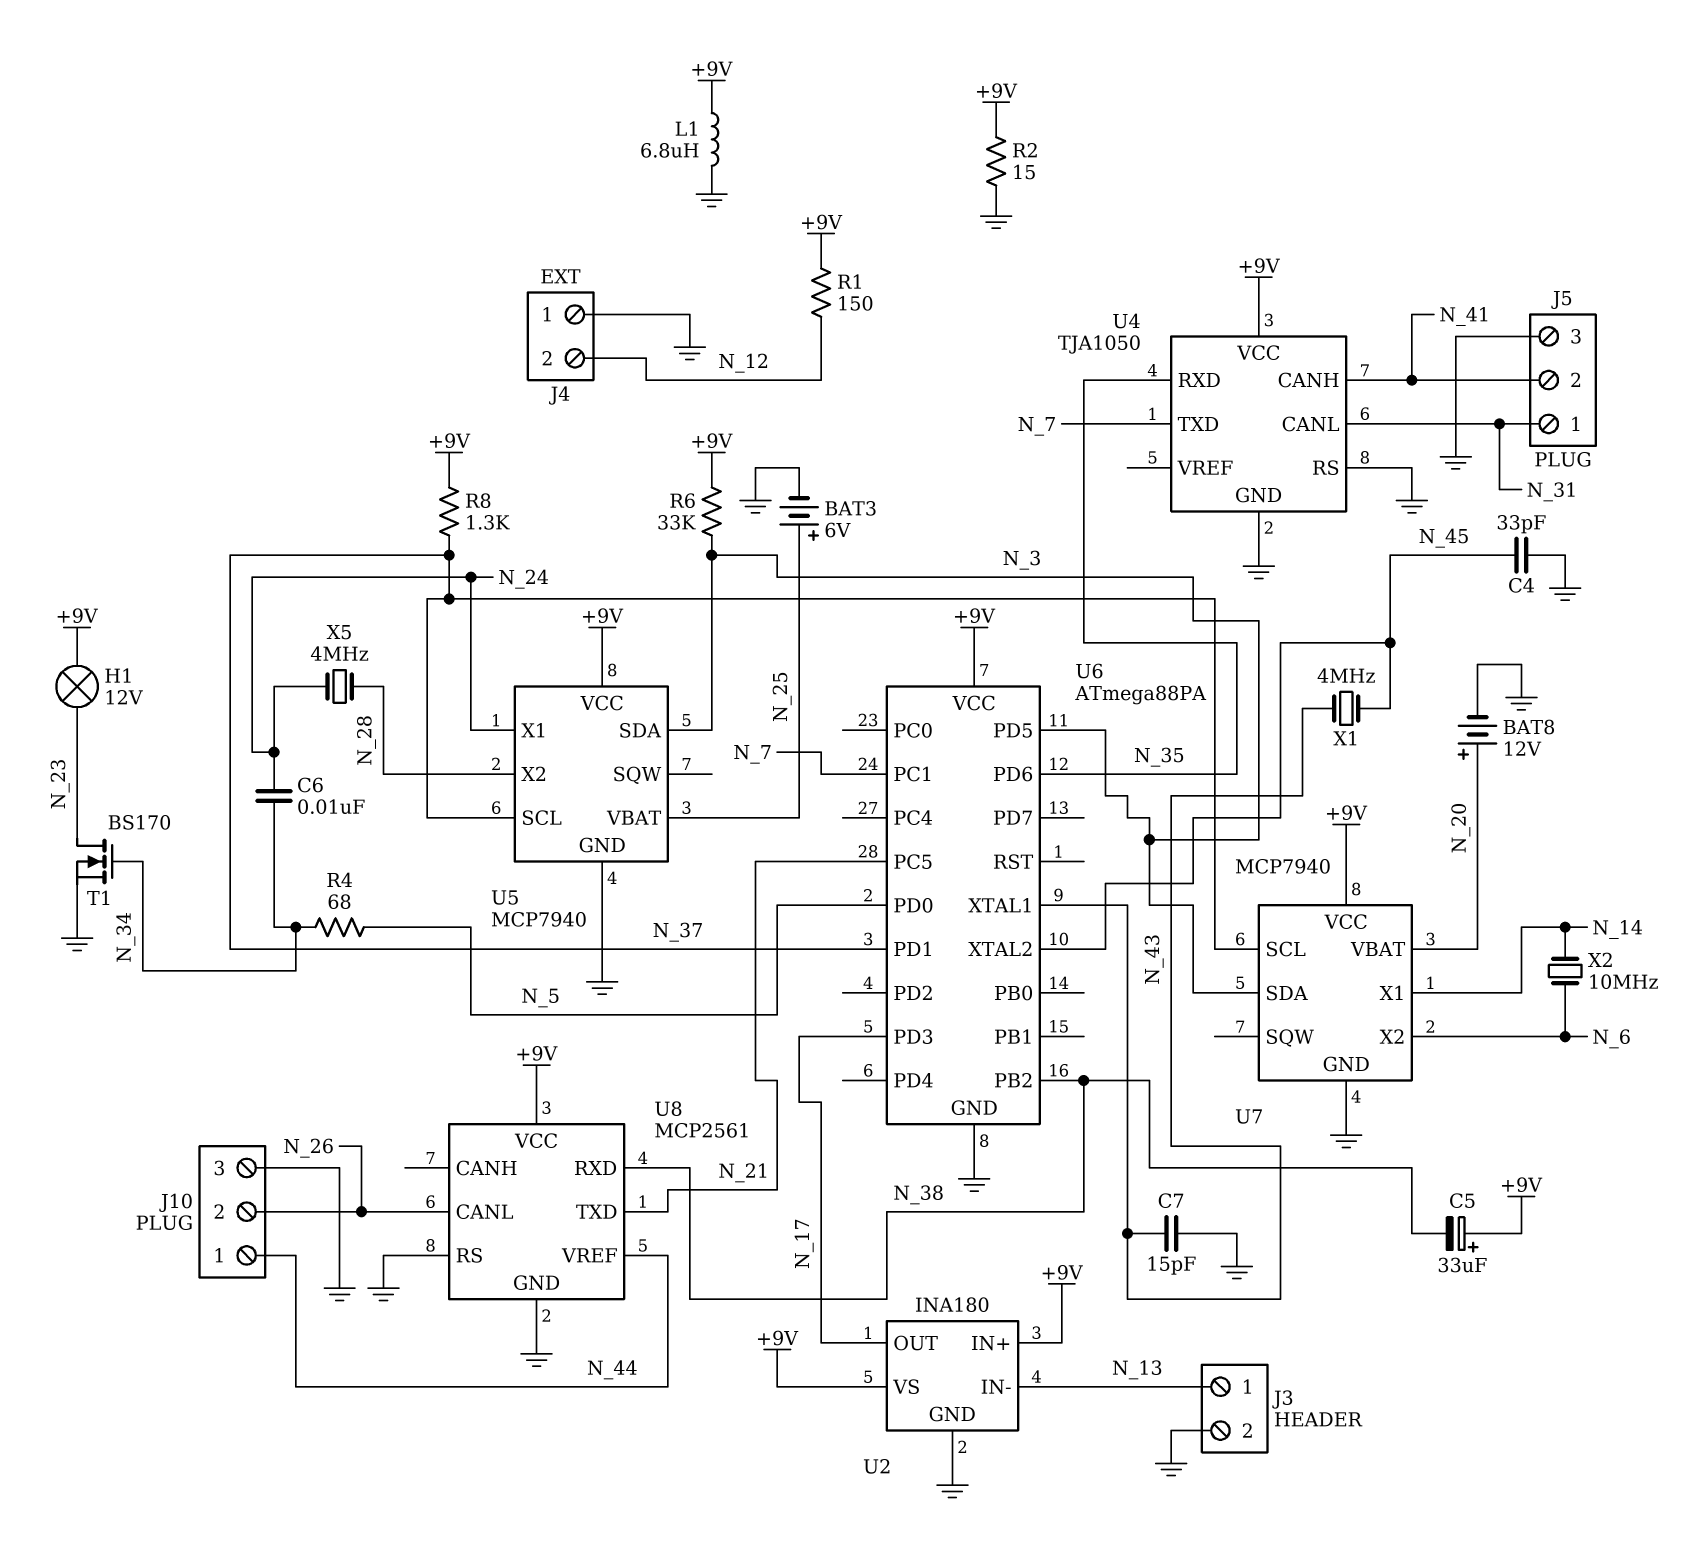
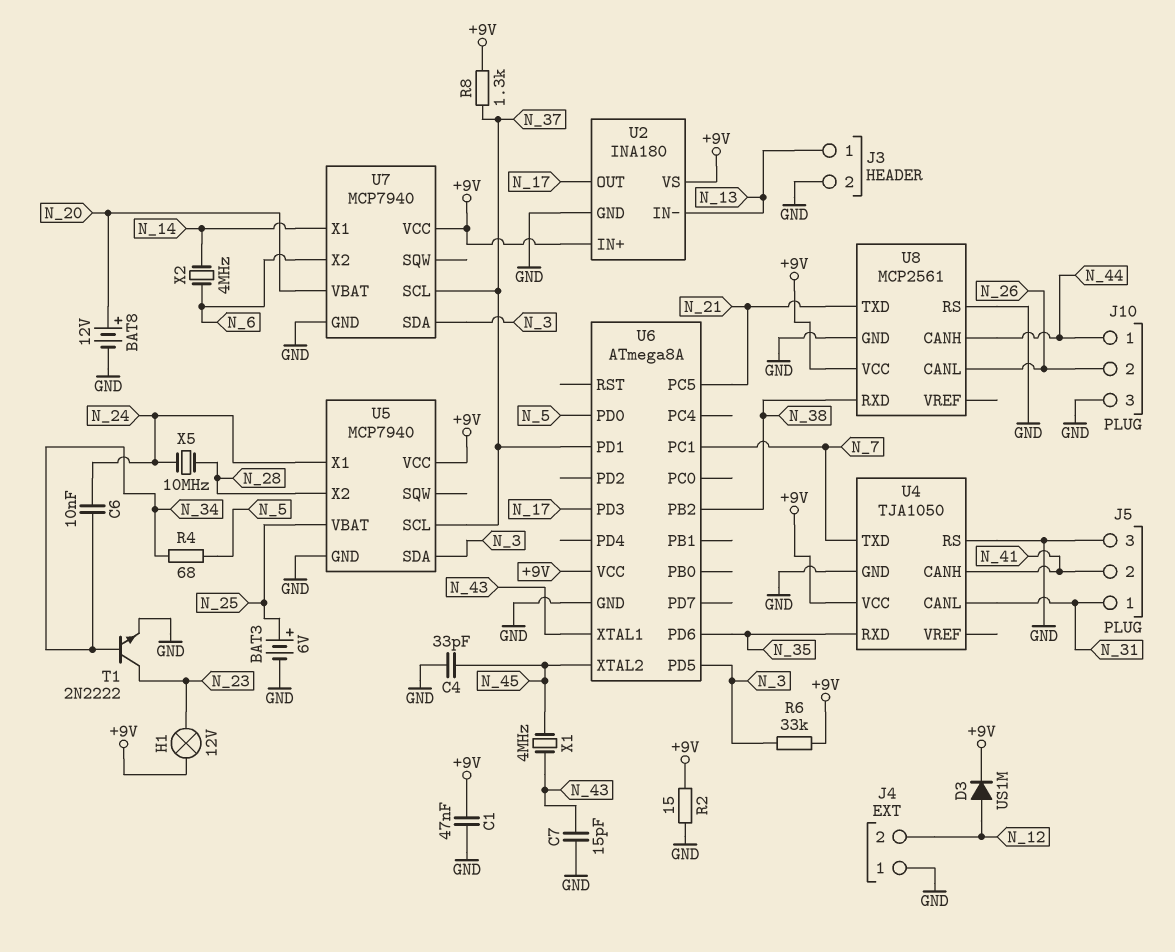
C1: none -> 47nF (+9V, GND)
C5: 33uF (plus +9V, minus N_38) -> none
D3: none -> diode US1M (A N_12, K +9V)
L1: 6.8uH (+9V, GND) -> none
R1: 150 (+9V, N_12) -> none
T1: NMOS BS170 (G N_34, D N_23, S GND) -> NPN 2N2222 (B N_34, C N_23, E GND)
U6: ATmega88PA -> ATmega8A
U8 pin CANH: none -> N_44
U8 pin VREF: N_44 -> none
X2: 10MHz (N_6, N_14) -> 4MHz (N_6, N_14)
X5: 4MHz (N_24, N_28) -> 10MHz (N_24, N_28)

